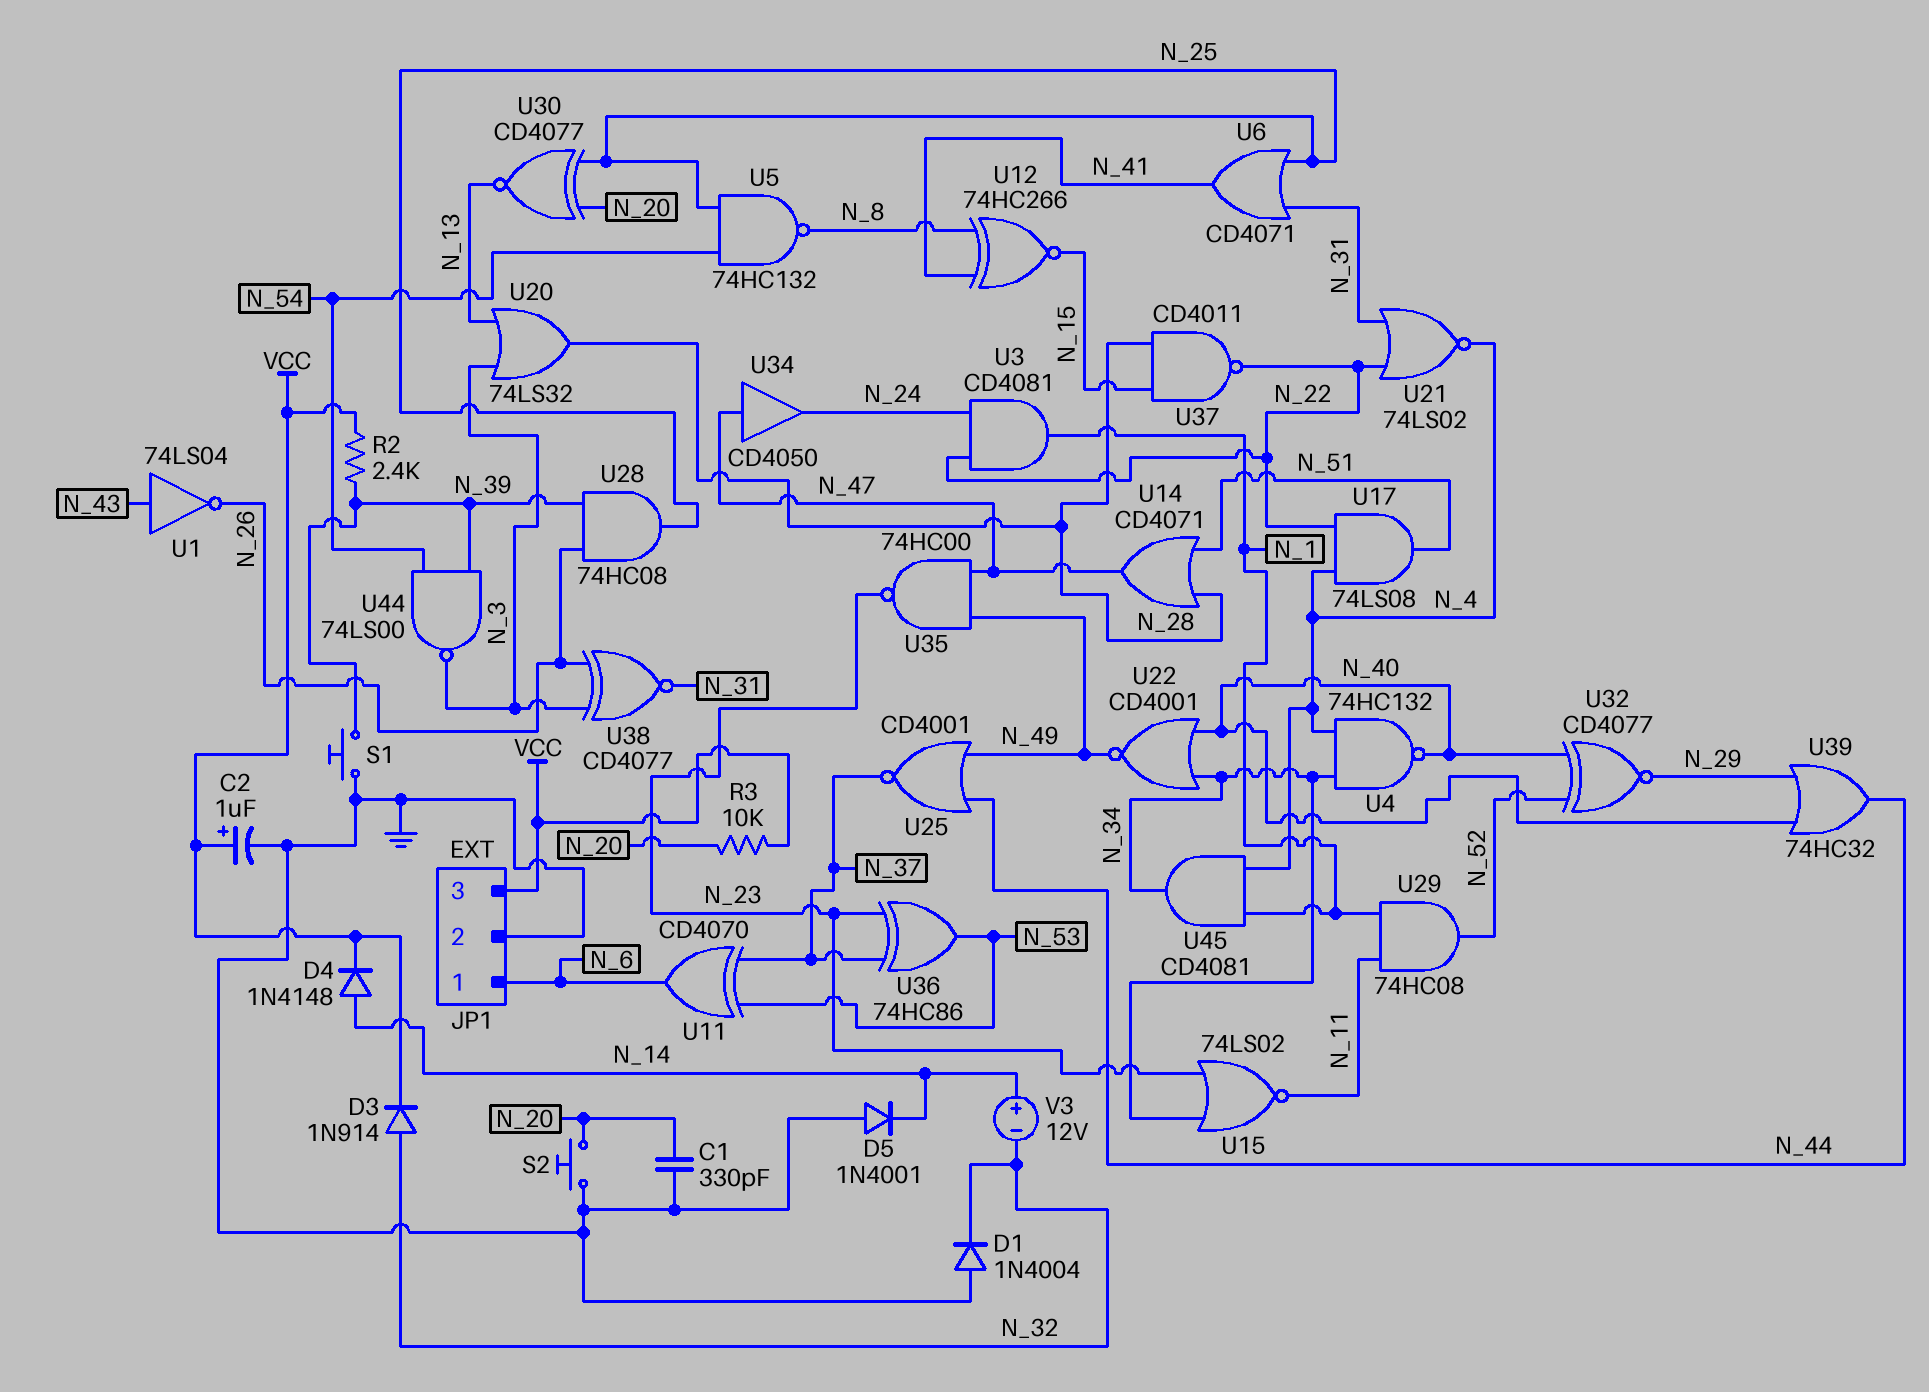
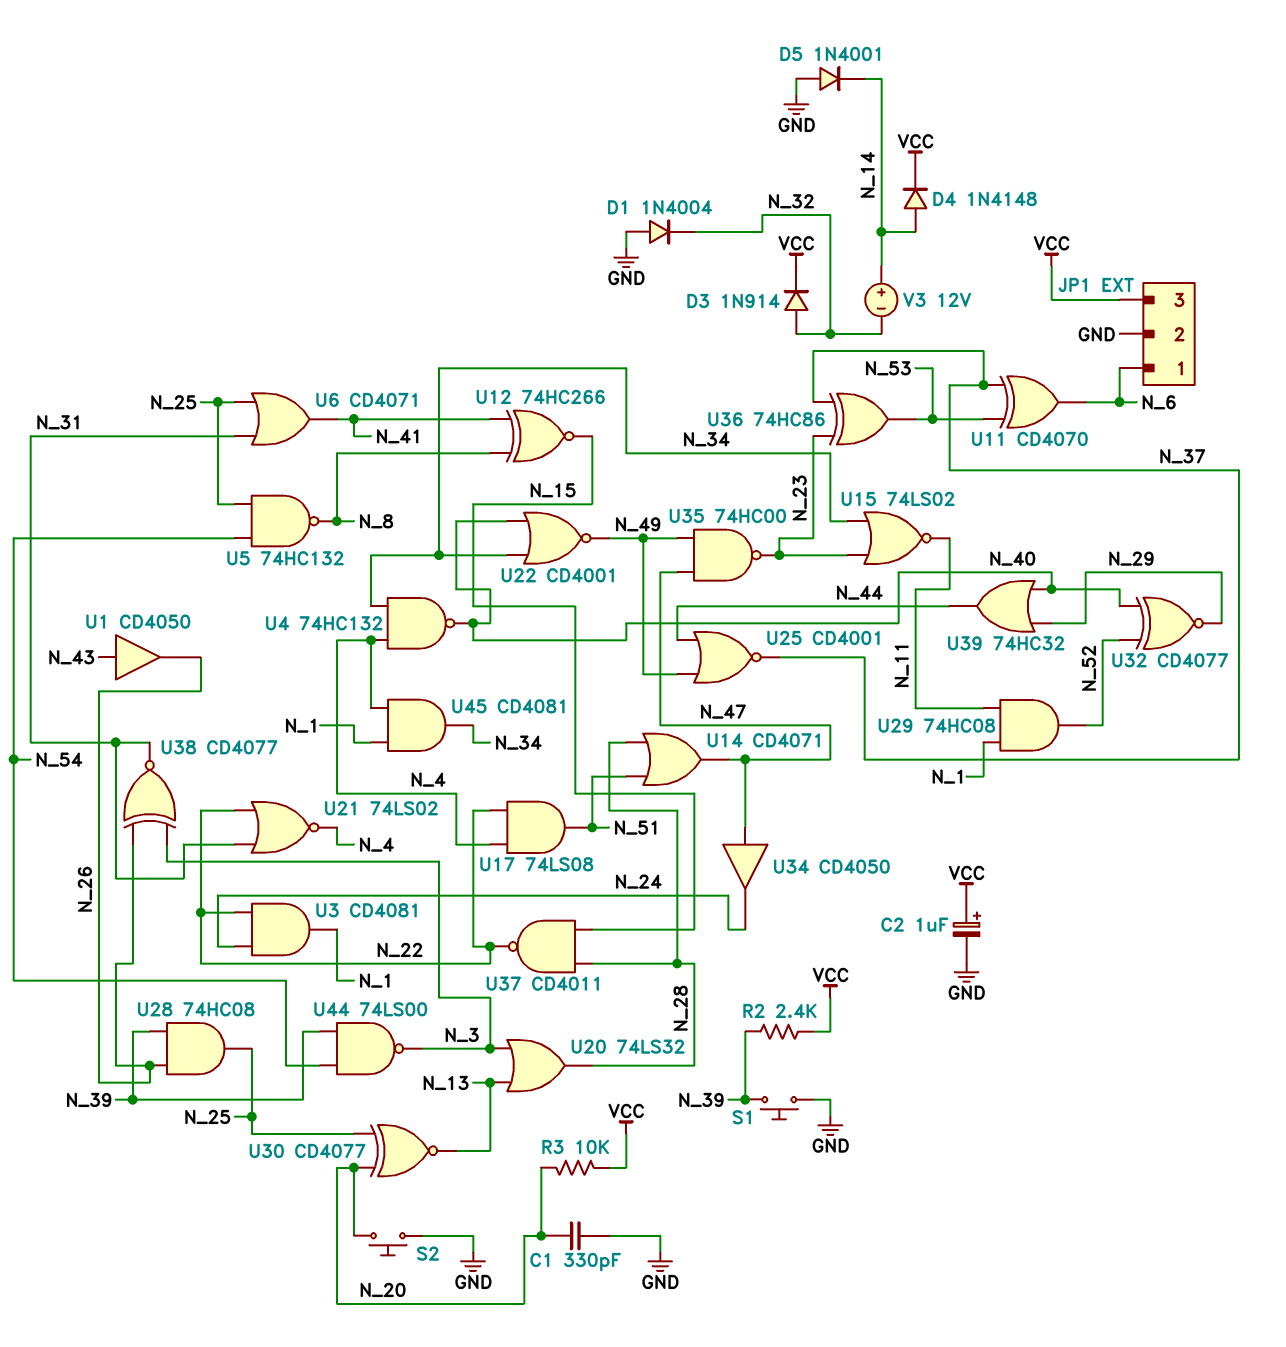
U1: NOT 74LS04 (in N_43, out N_26) -> buffer CD4050 (in N_43, out N_26)

